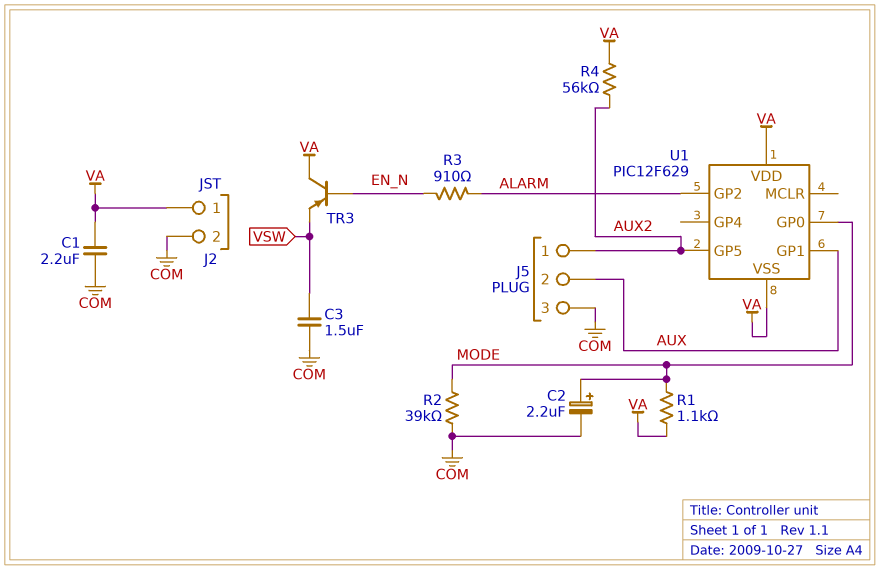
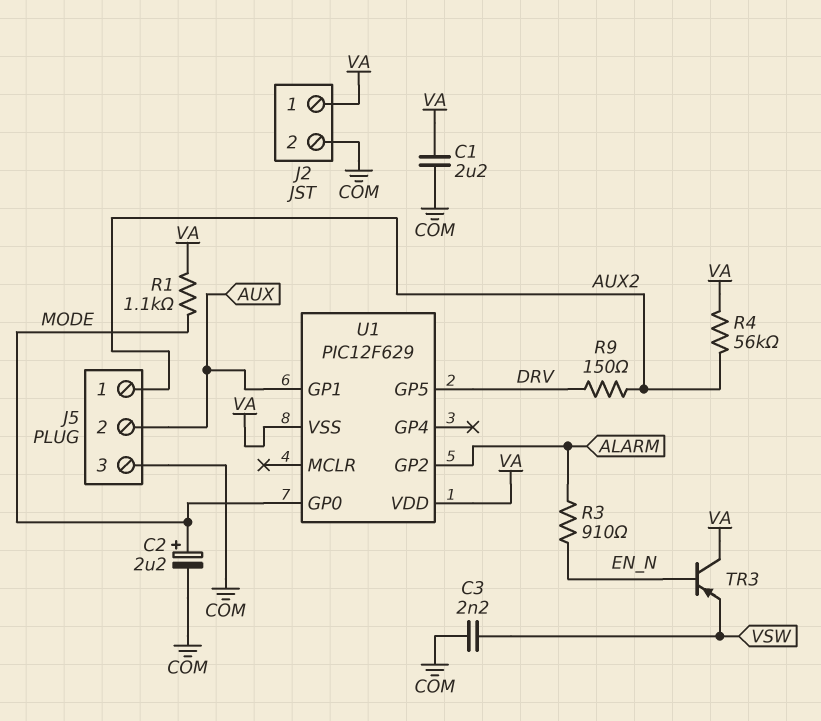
C3: 1.5uF (COM, VSW) -> 2.2nF (COM, VSW)
R2: 39k (COM, MODE) -> none
R9: none -> 150 (AUX2, DRV)
U1 pin GP5: AUX2 -> DRV

